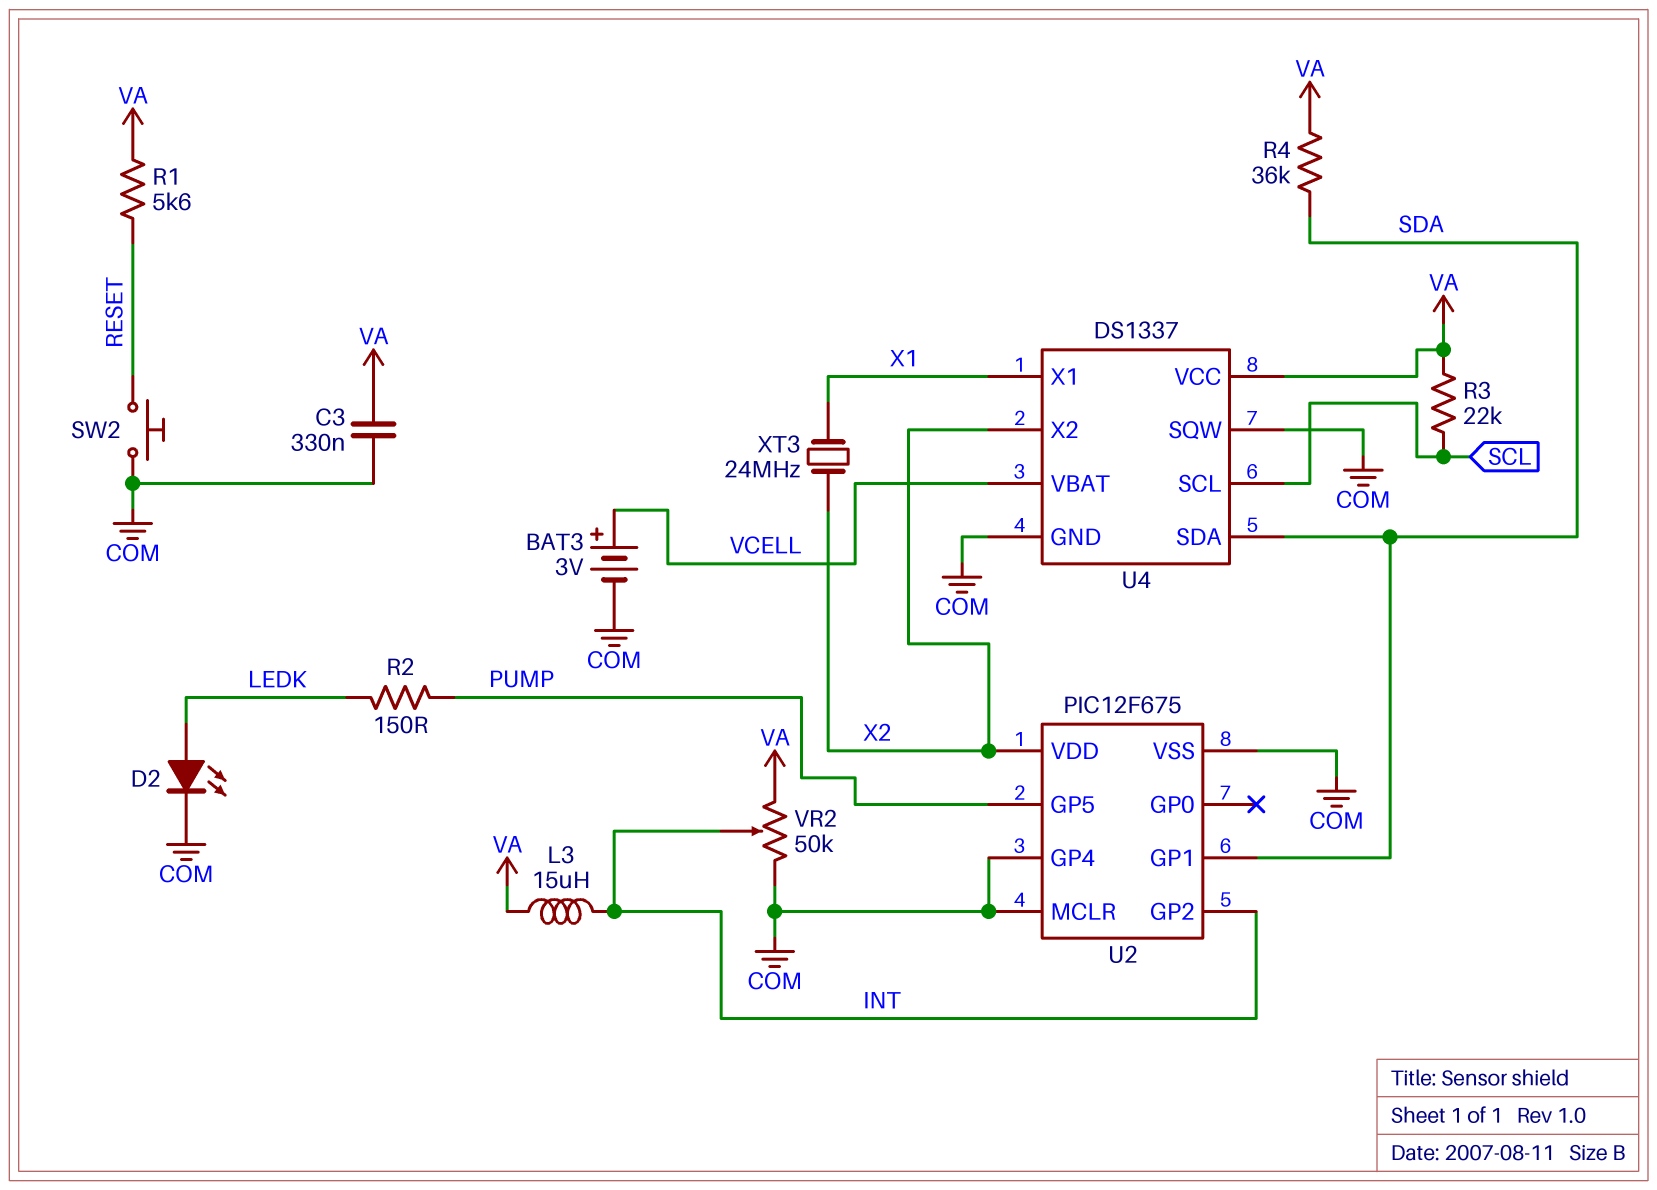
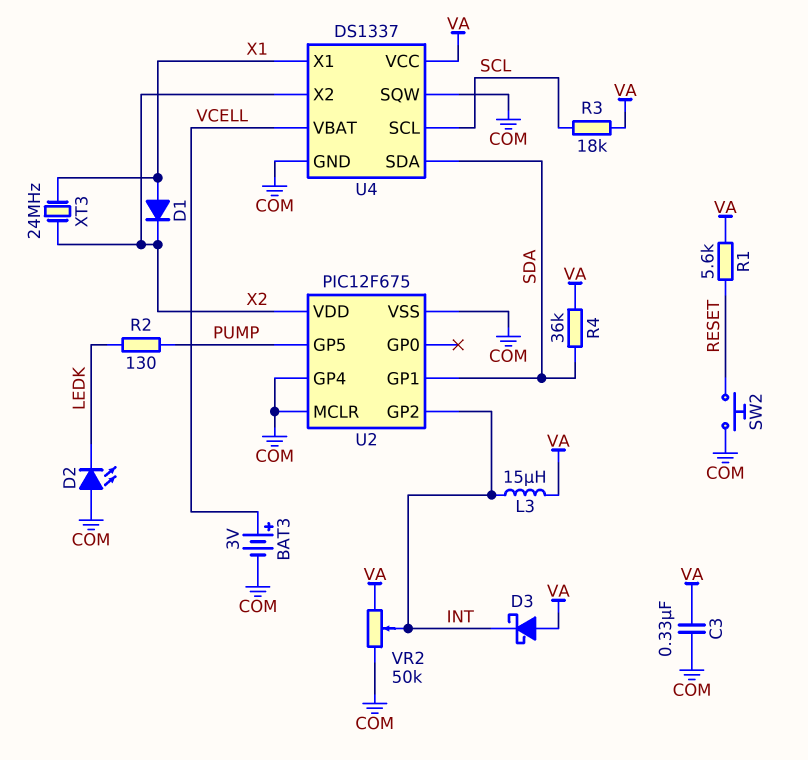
D1: none -> diode (A X1, K X2)
D2: LED (A LEDK, K COM) -> LED (A COM, K LEDK)
D3: none -> schottky (A VA, K INT)
R2: 150 (LEDK, PUMP) -> 130 (LEDK, PUMP)
R3: 22k (SCL, VA) -> 18k (SCL, VA)

